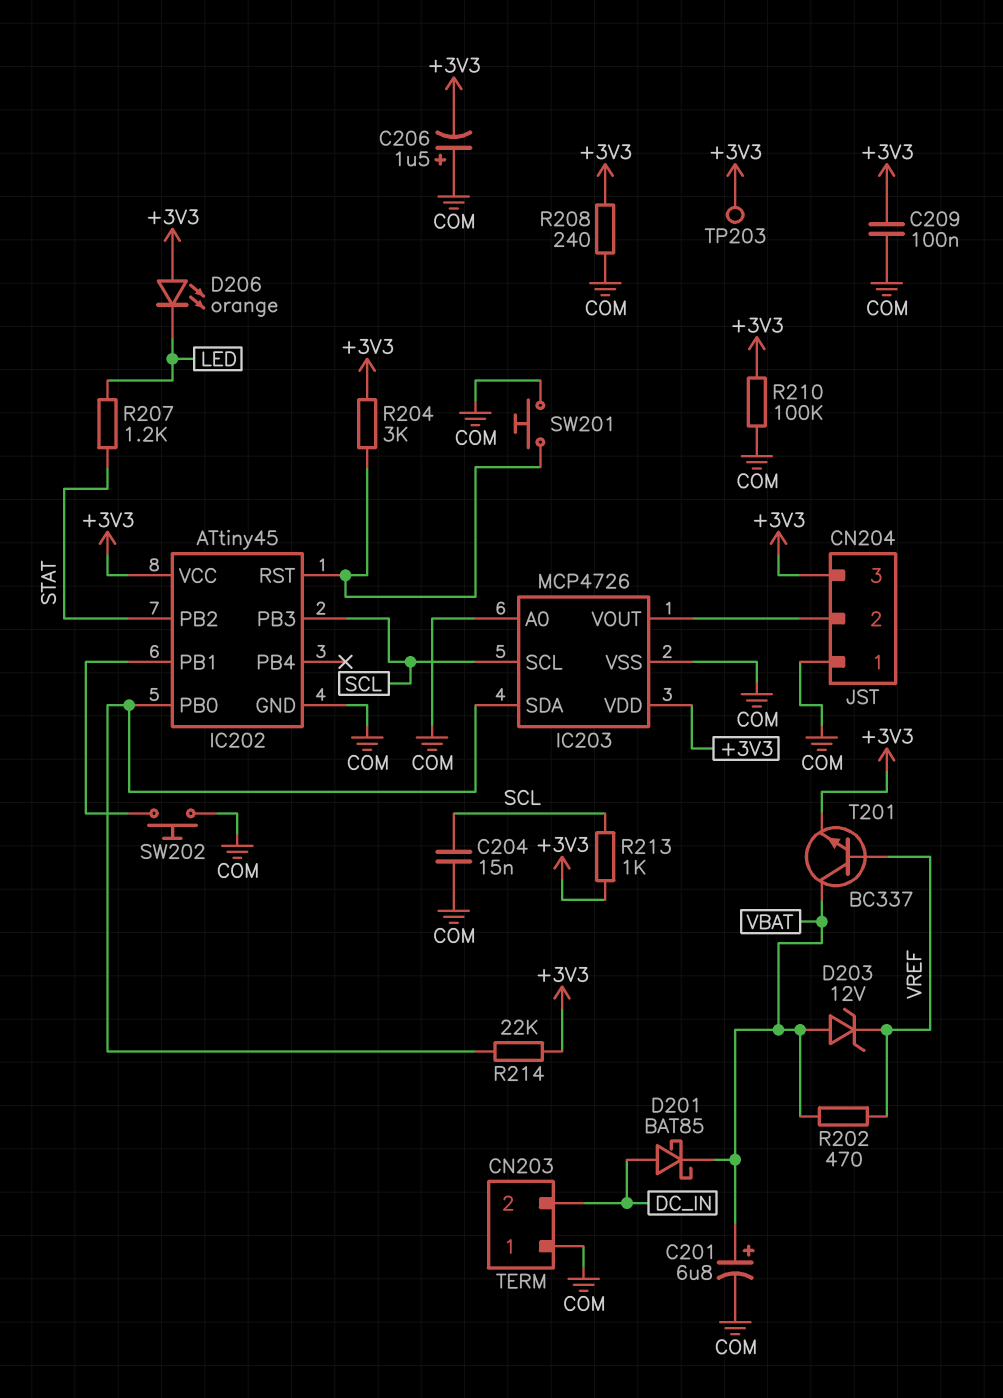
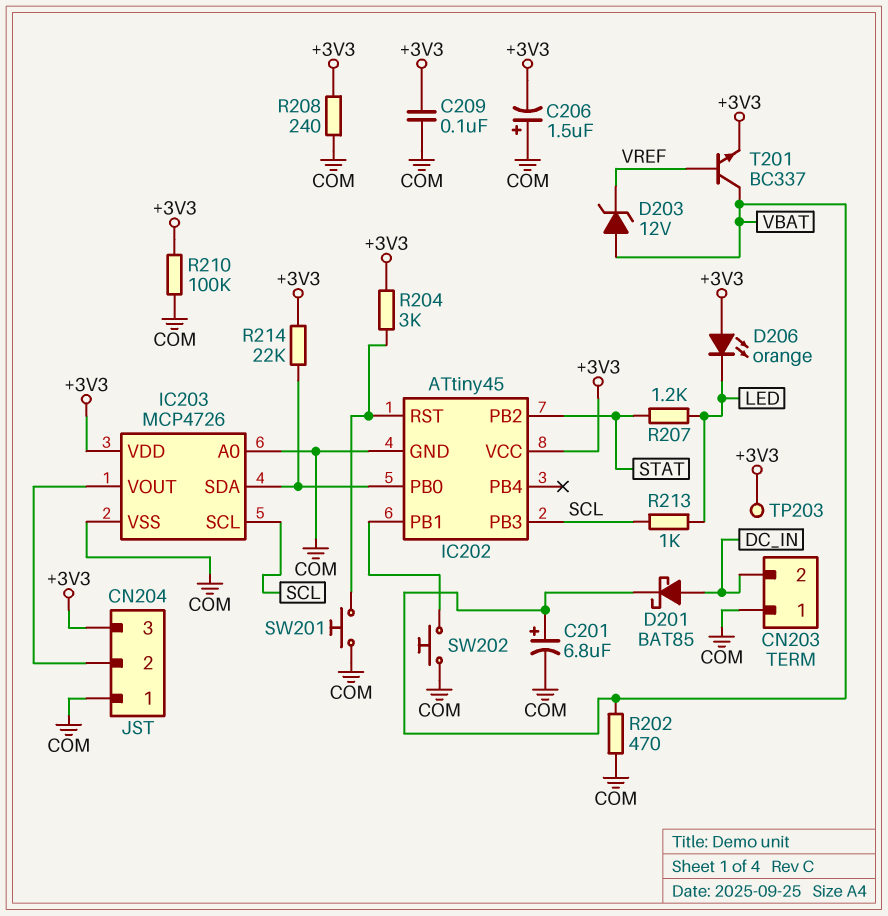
C204: 15nF (COM, SCL) -> none
R202: 470 (VBAT, VREF) -> 470 (COM, VBAT)
R213: 1k (+3V3, SCL) -> 1k (LED, SCL)

